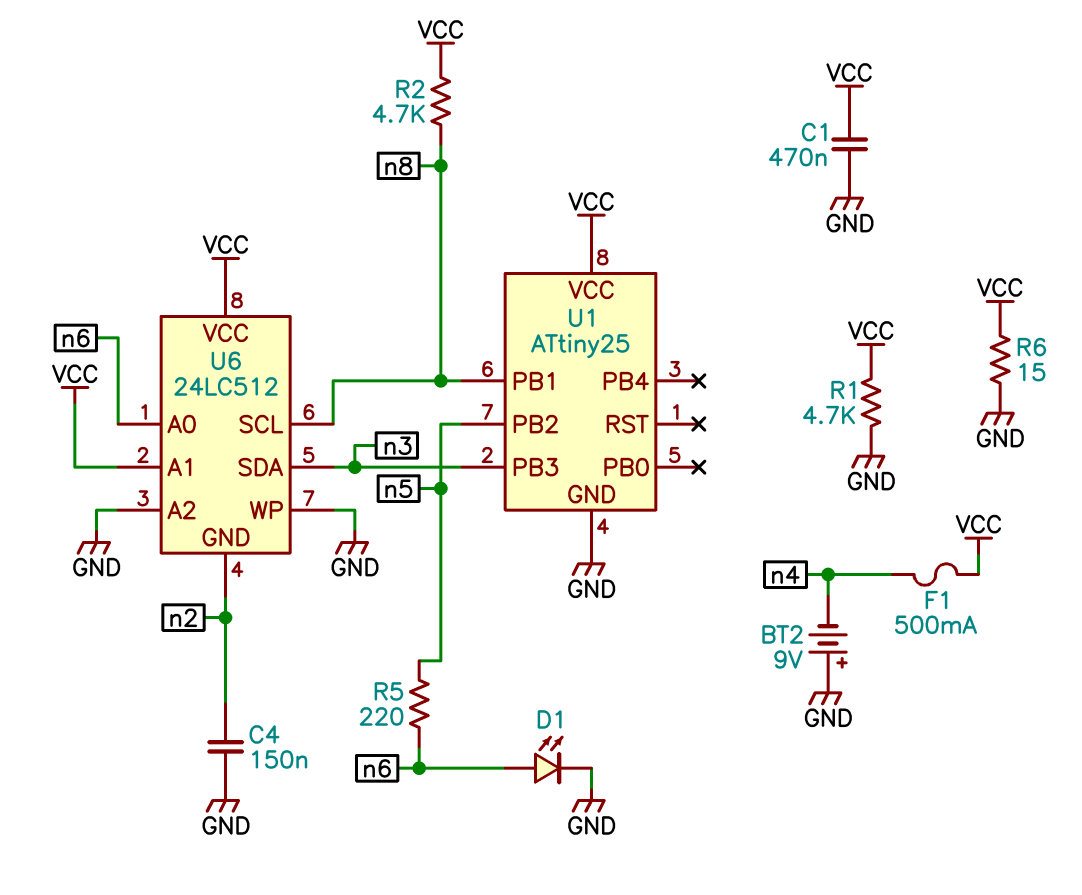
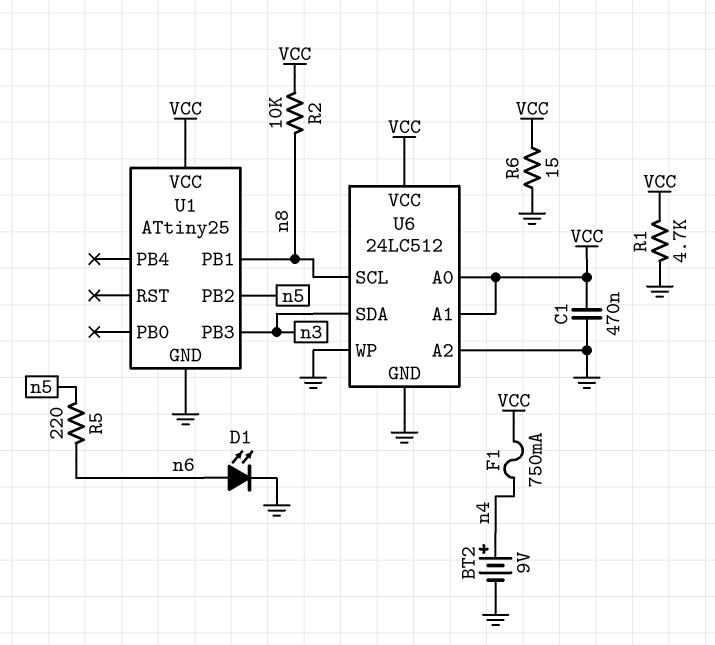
BT2: 9V (plus GND, minus n4) -> 9V (plus n4, minus GND)
C4: 150nF (GND, n2) -> none
F1: 500mA (VCC, n4) -> 750mA (VCC, n4)
R2: 4.7k (VCC, n8) -> 10k (VCC, n8)
U6 pin A0: n6 -> VCC
U6 pin GND: n2 -> GND

